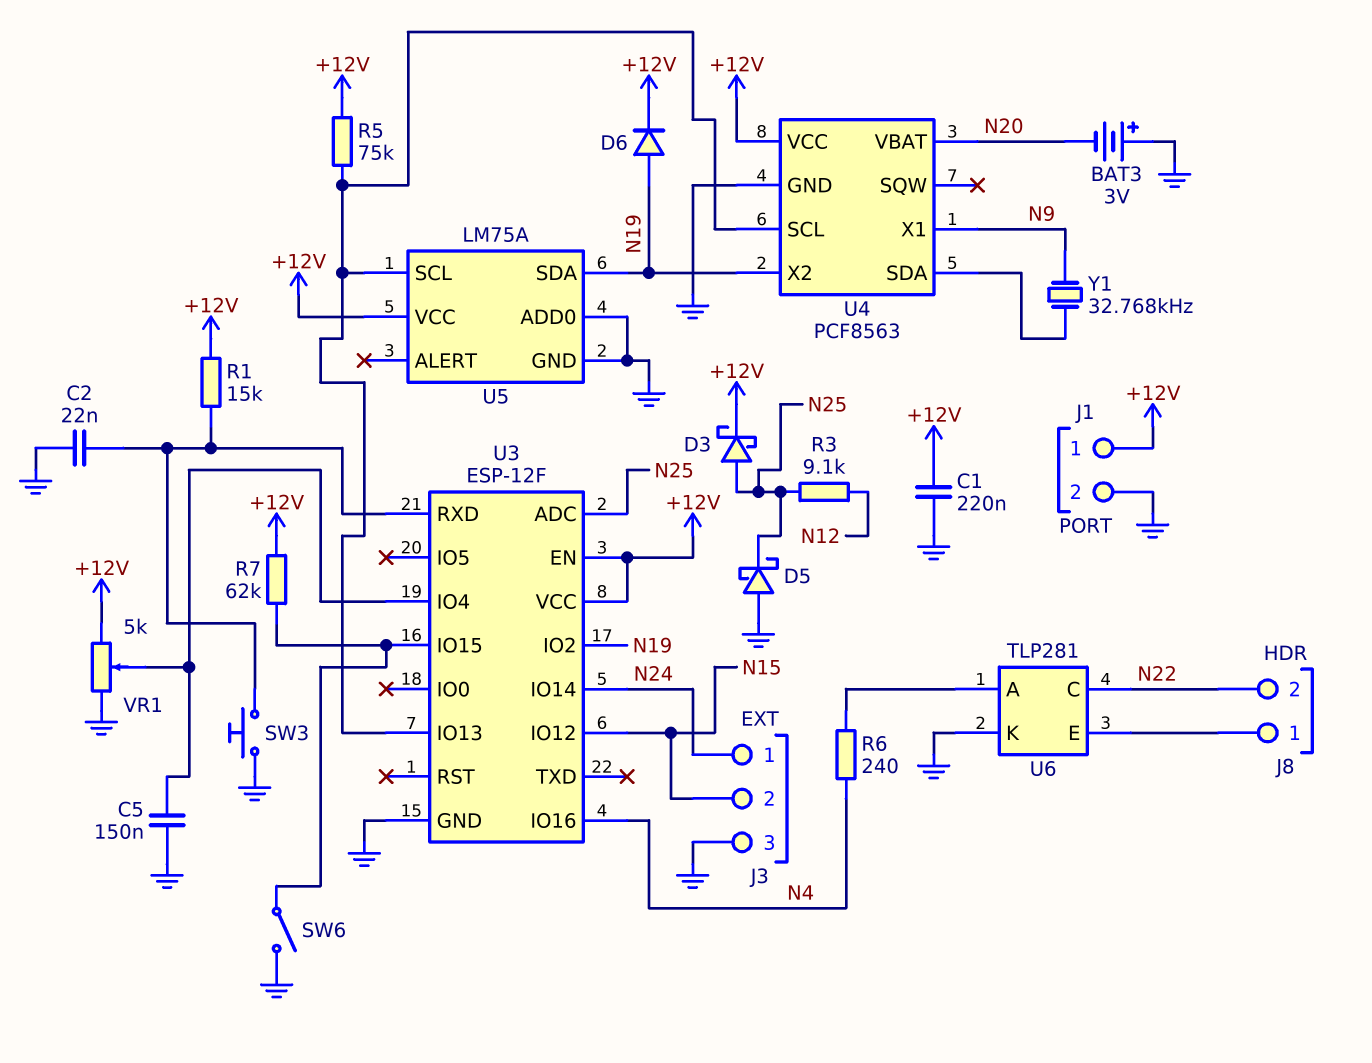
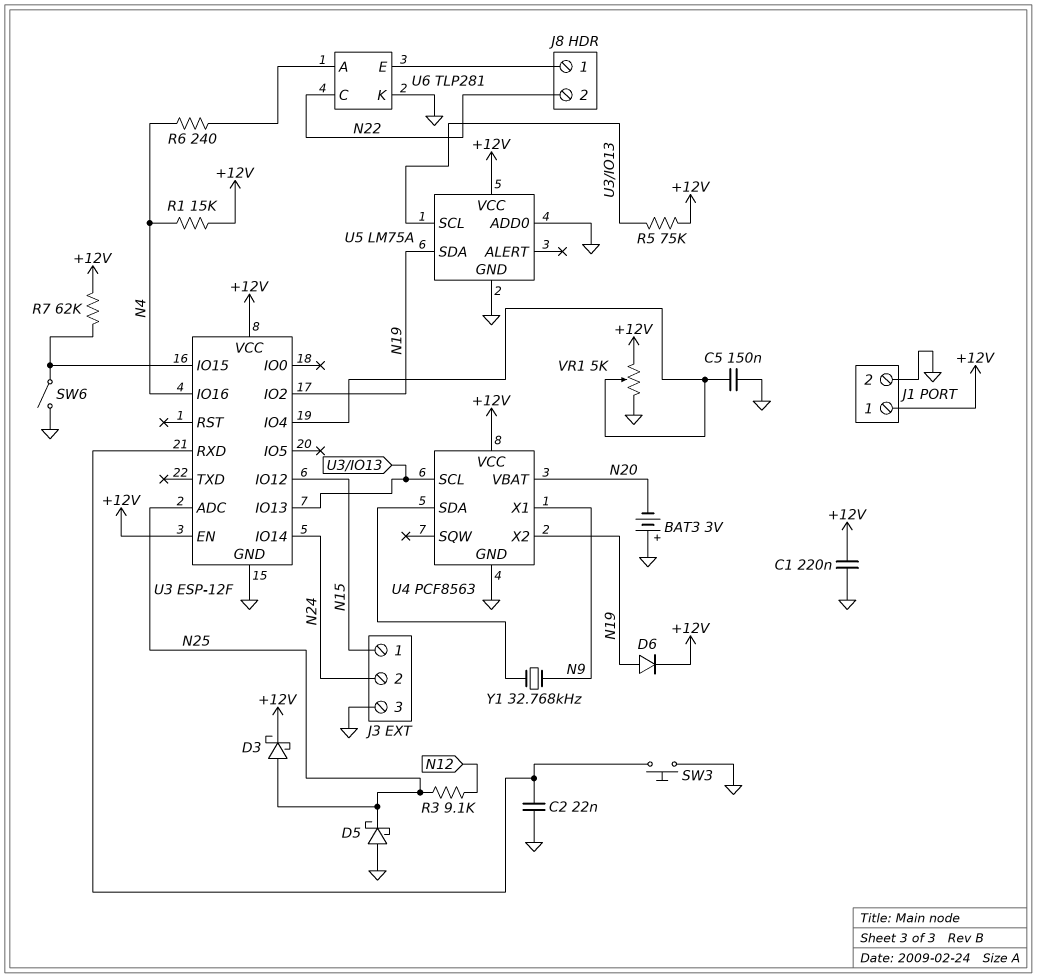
J3 pin 1: N24 -> N15
J3 pin 2: N15 -> N24
R1: 15k (+12V, U3/RXD) -> 15k (+12V, N4)

